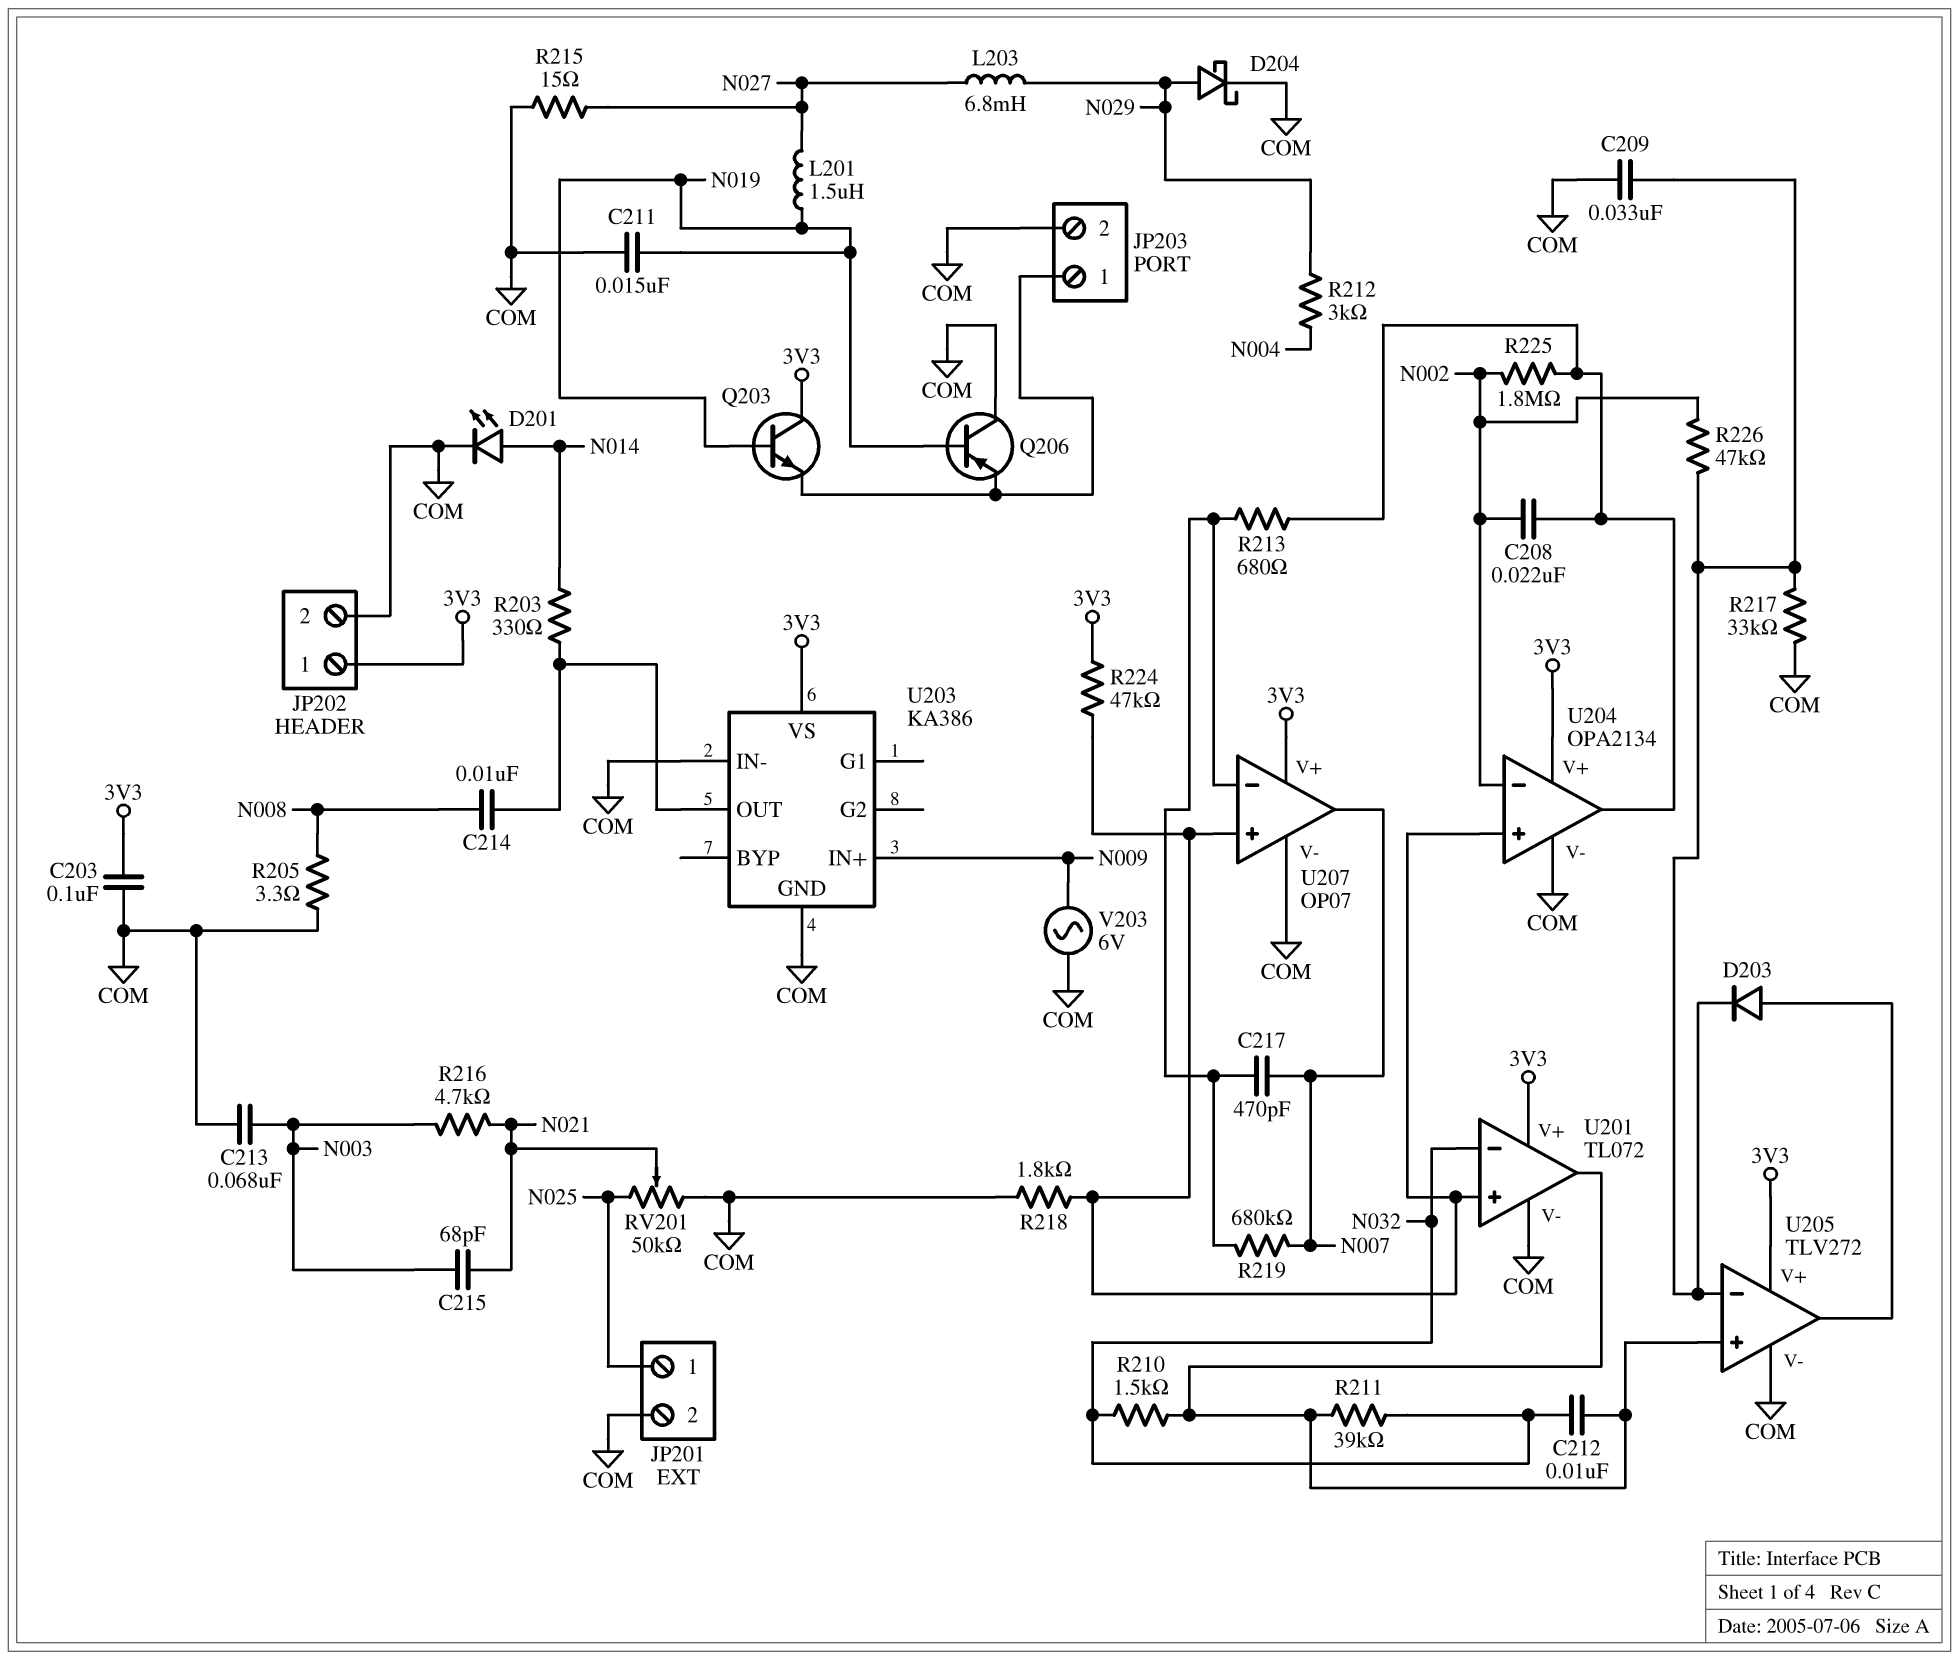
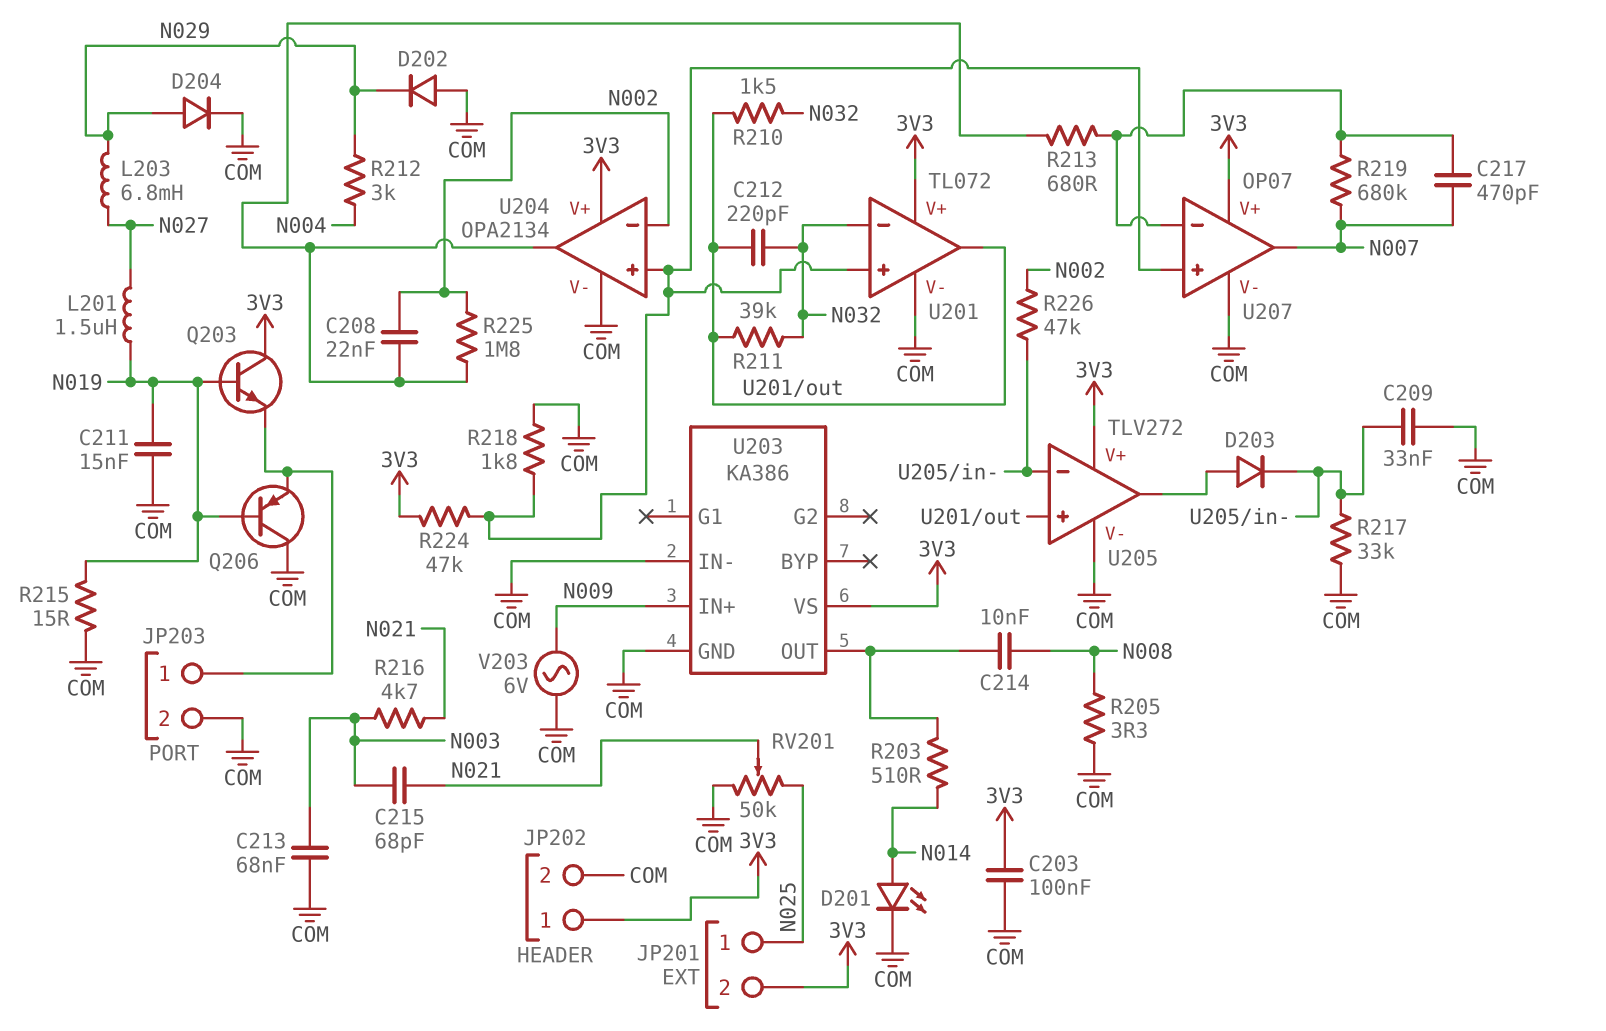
C212: 10nF (N032, U201/out) -> 220pF (N032, U201/out)
D202: none -> diode (A COM, K N029)
D204: schottky (A N029, K COM) -> diode (A N029, K COM)
JP201 pin 2: COM -> 3V3
R203: 330 (N014, U203/OUT) -> 510 (N014, U203/OUT)
R215: 15 (COM, N027) -> 15 (COM, N019)

